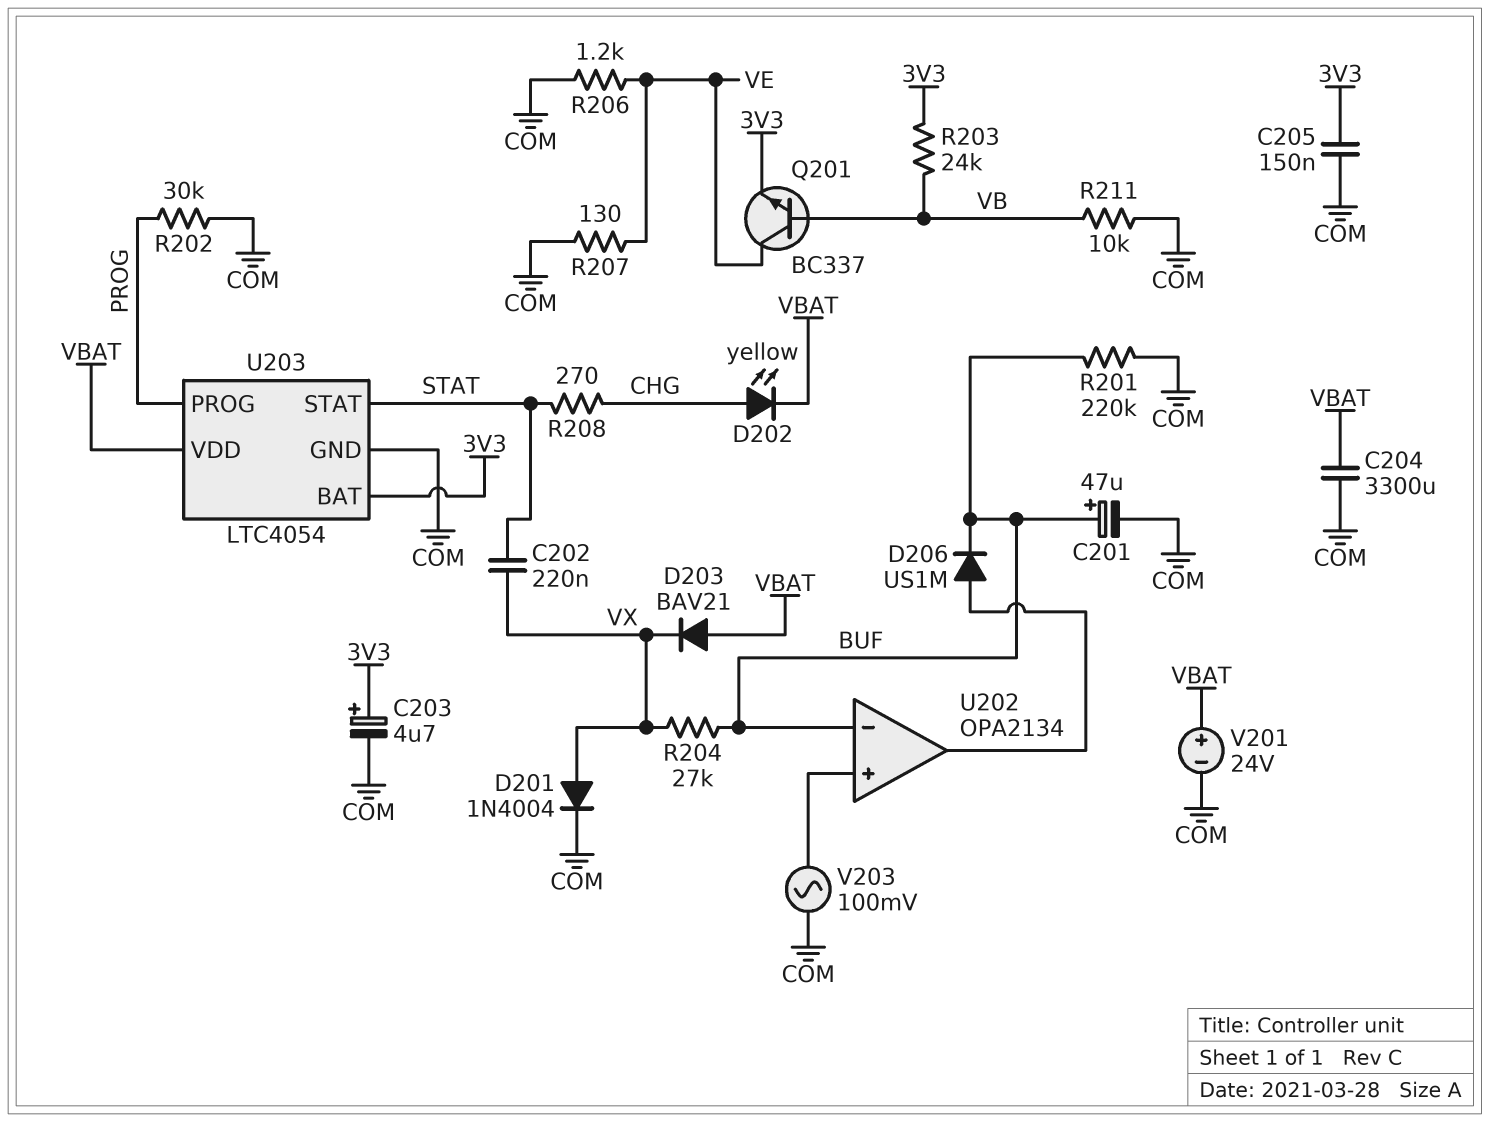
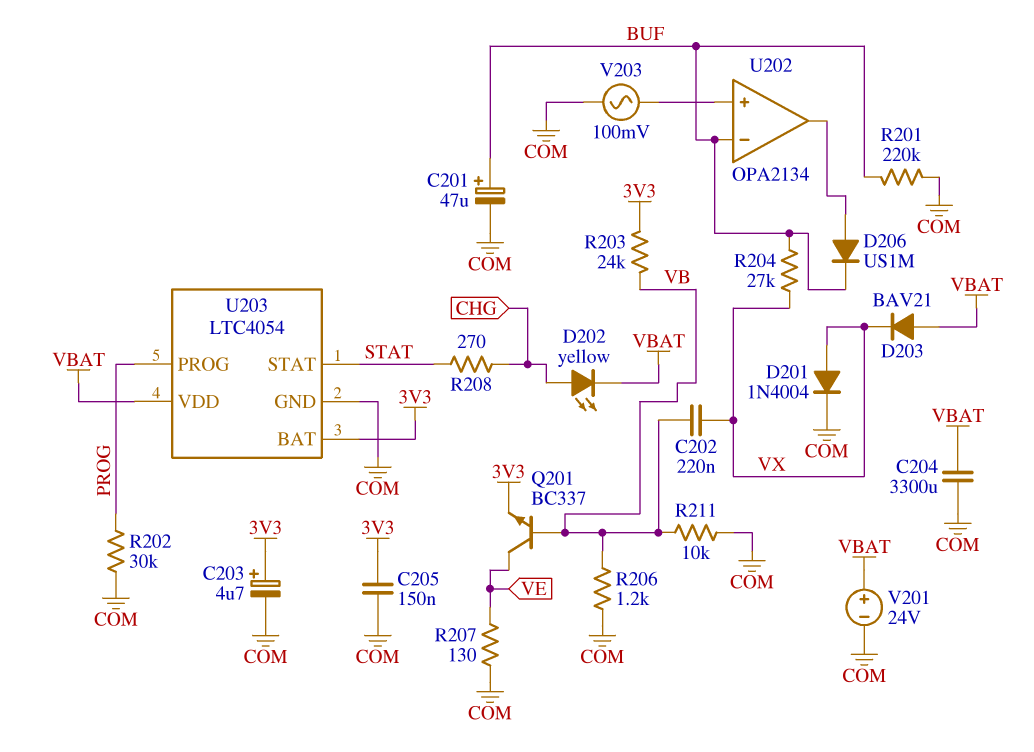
C202: 220nF (STAT, VX) -> 220nF (VB, VX)
R206: 1.2k (COM, VE) -> 1.2k (COM, VB)

